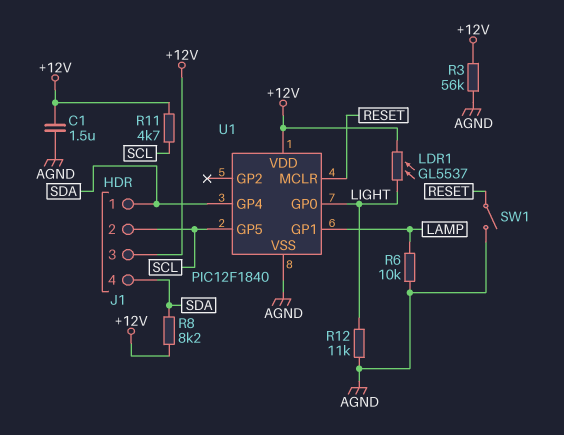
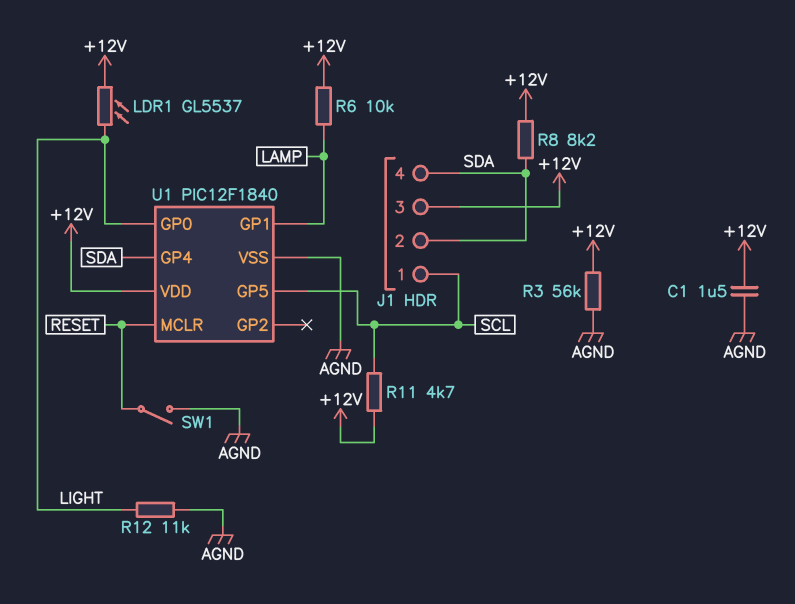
J1 pin 1: SDA -> SCL
J1 pin 2: SCL -> SDA
R6: 10k (AGND, LAMP) -> 10k (+12V, LAMP)

